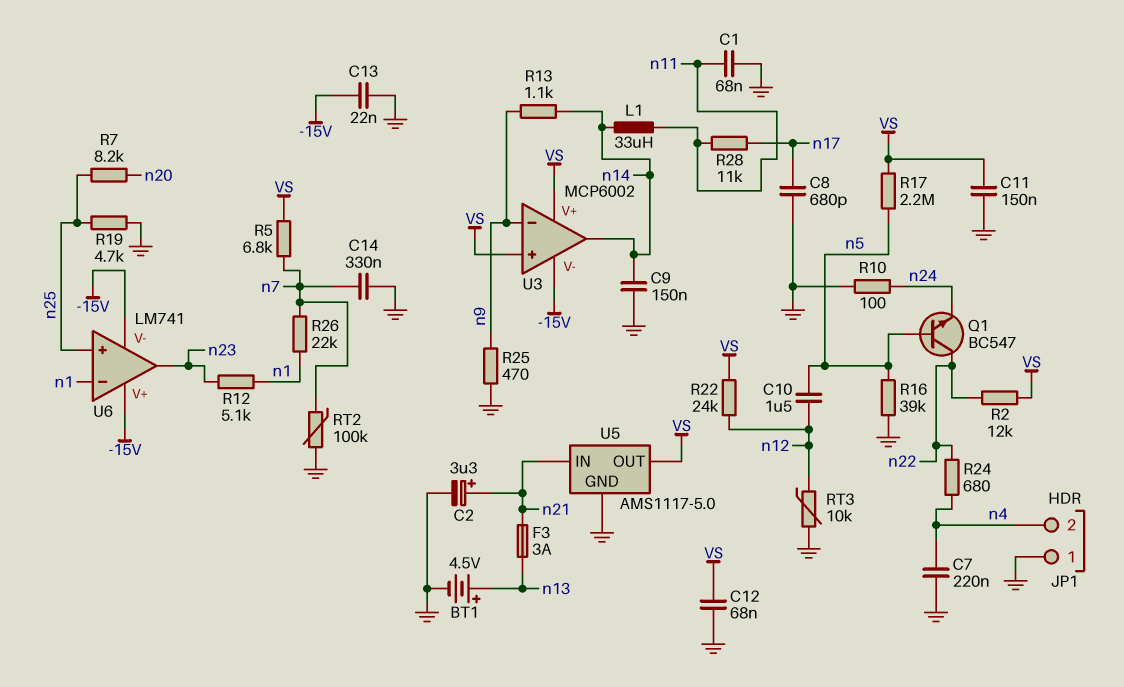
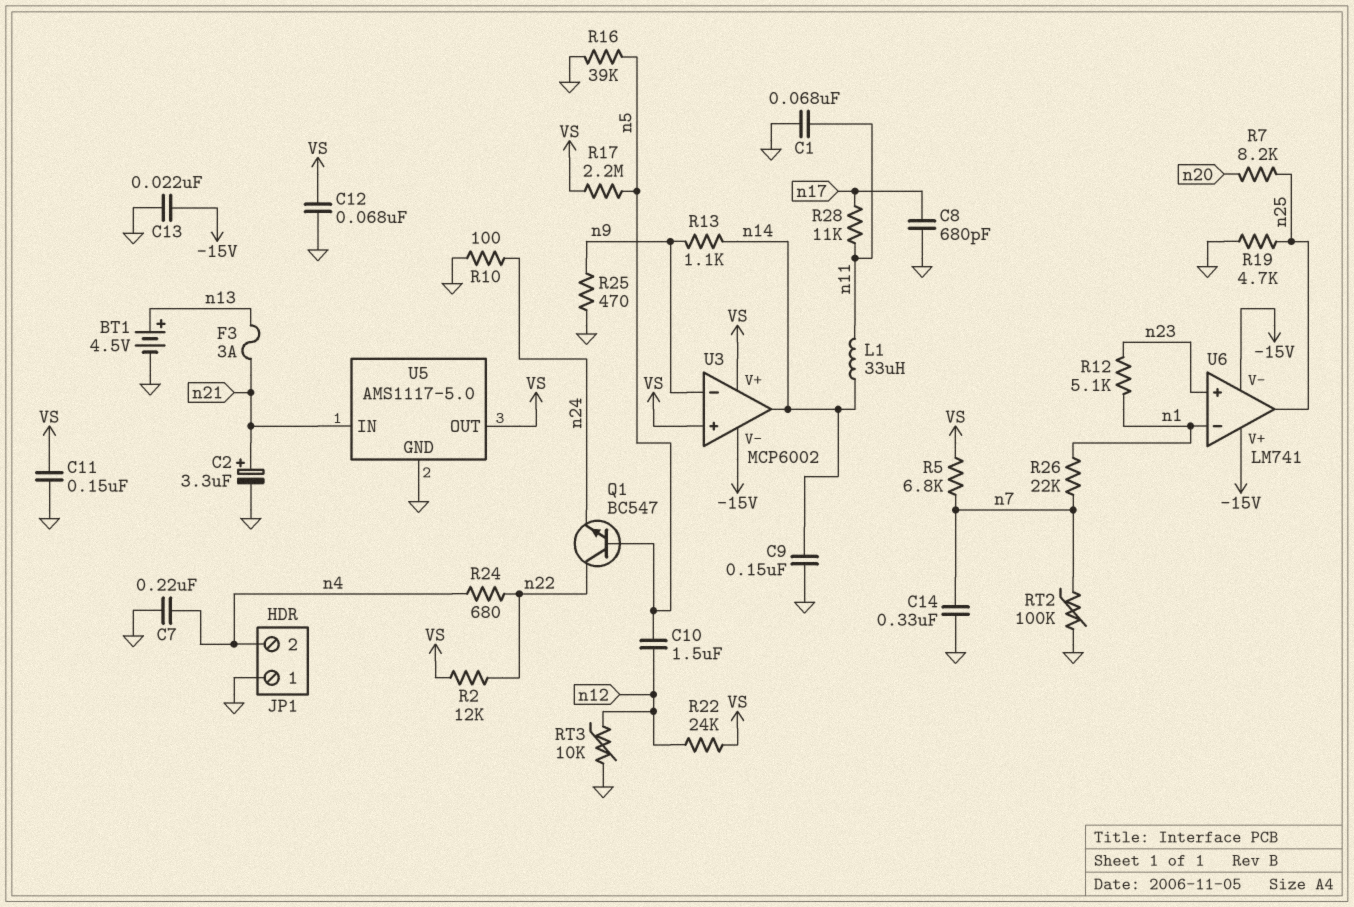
U6 pin in+: n25 -> n23
U6 pin out: n23 -> n25

